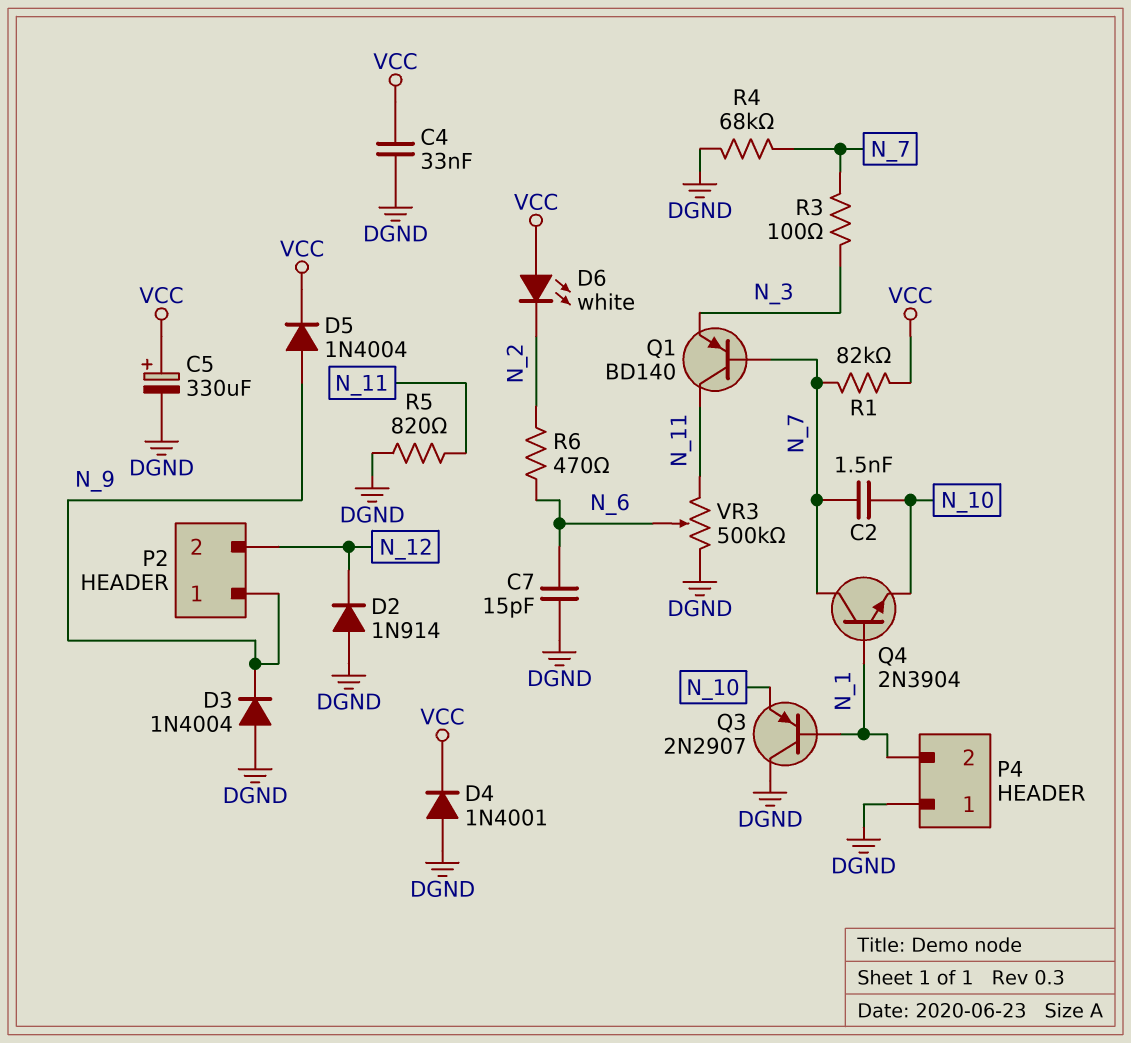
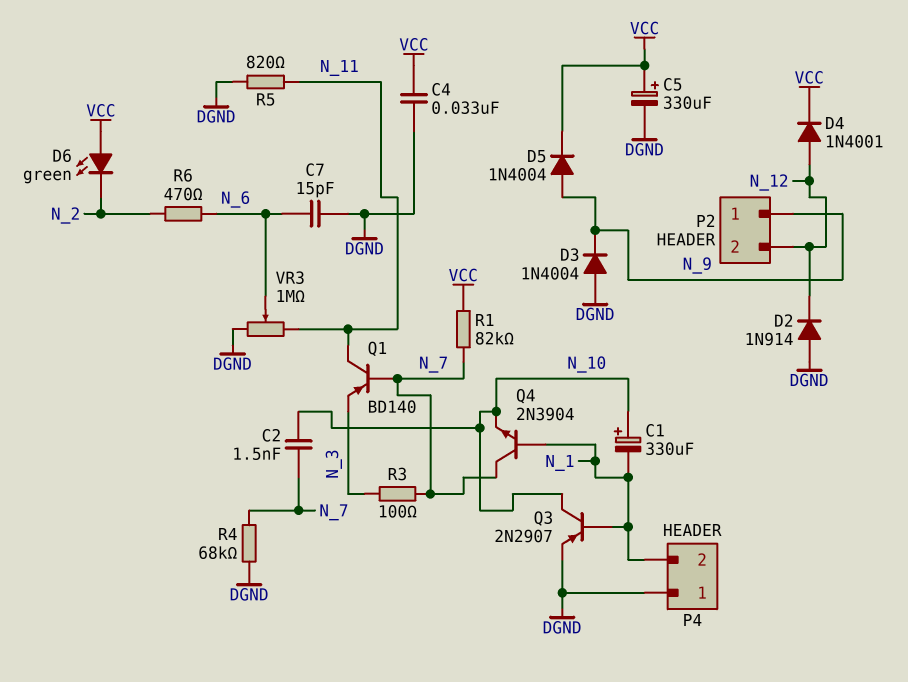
C1: none -> 330uF (plus N_10, minus N_1)
D4: diode 1N4001 (A DGND, K VCC) -> diode 1N4001 (A N_12, K VCC)
D6: LED white (A VCC, K N_2) -> LED green (A VCC, K N_2)
Q3: PNP 2N2907 (B N_1, C DGND, E N_10) -> PNP 2N2907 (B N_1, C N_10, E DGND)
VR3: 500k (DGND, N_11, wiper N_6) -> 1M (DGND, N_11, wiper N_6)

